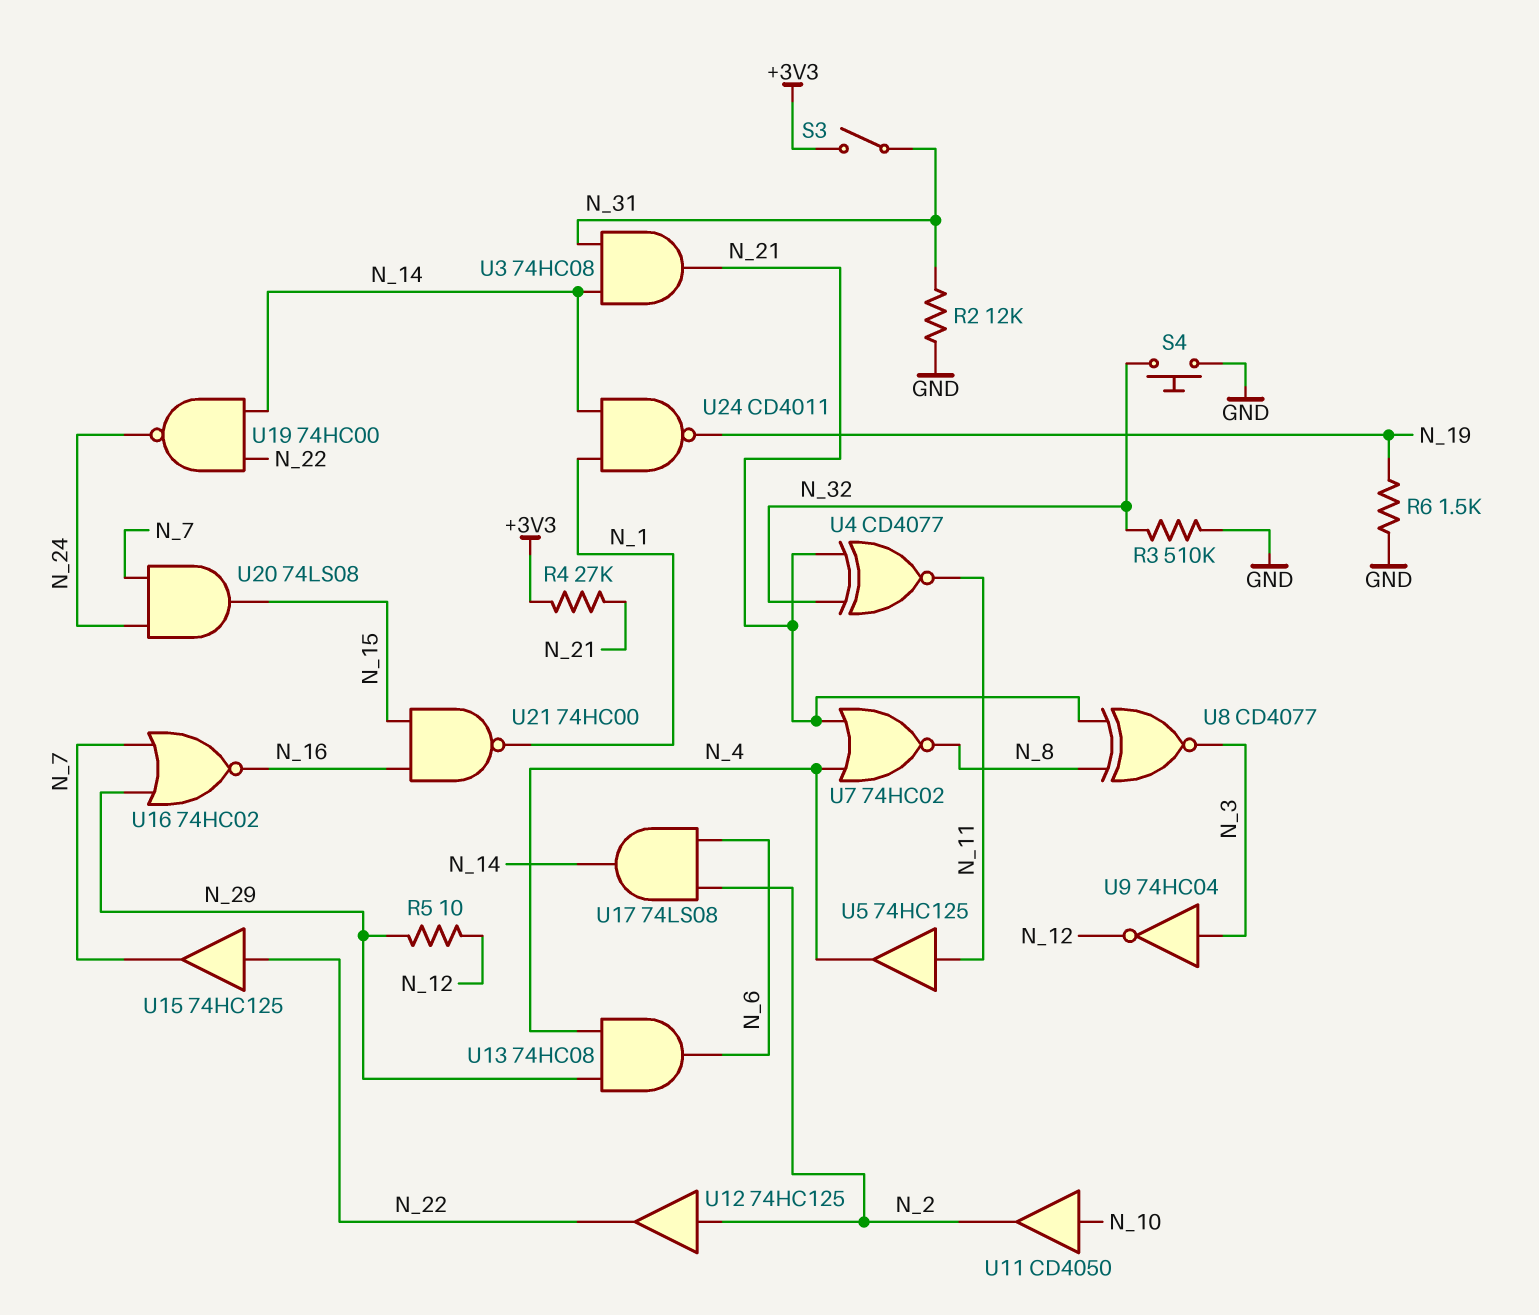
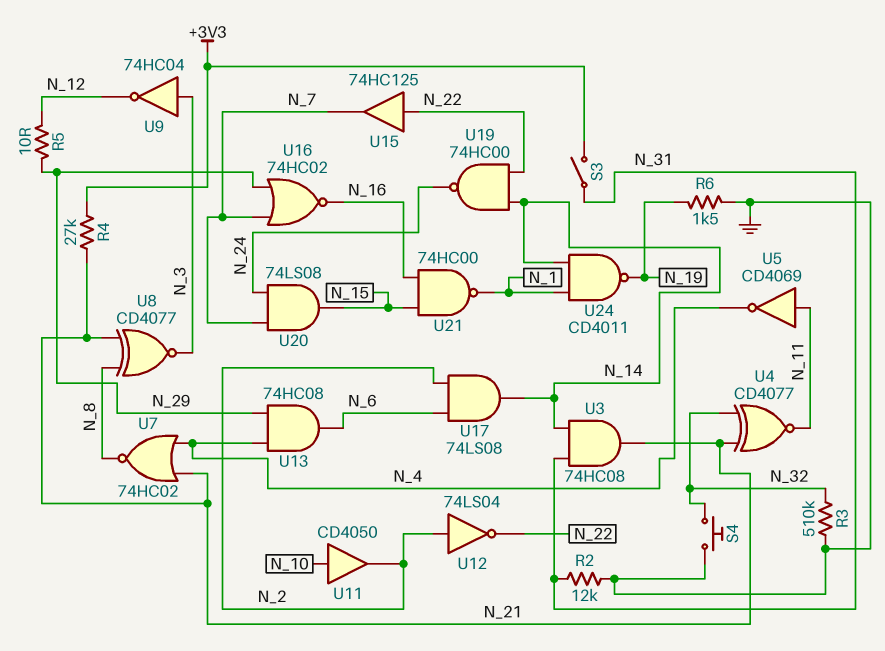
U5: buffer 74HC125 (in N_11, out N_4) -> NOT CD4069 (in N_11, out N_4)
U12: buffer 74HC125 (in N_2, out N_22) -> NOT 74LS04 (in N_2, out N_22)

